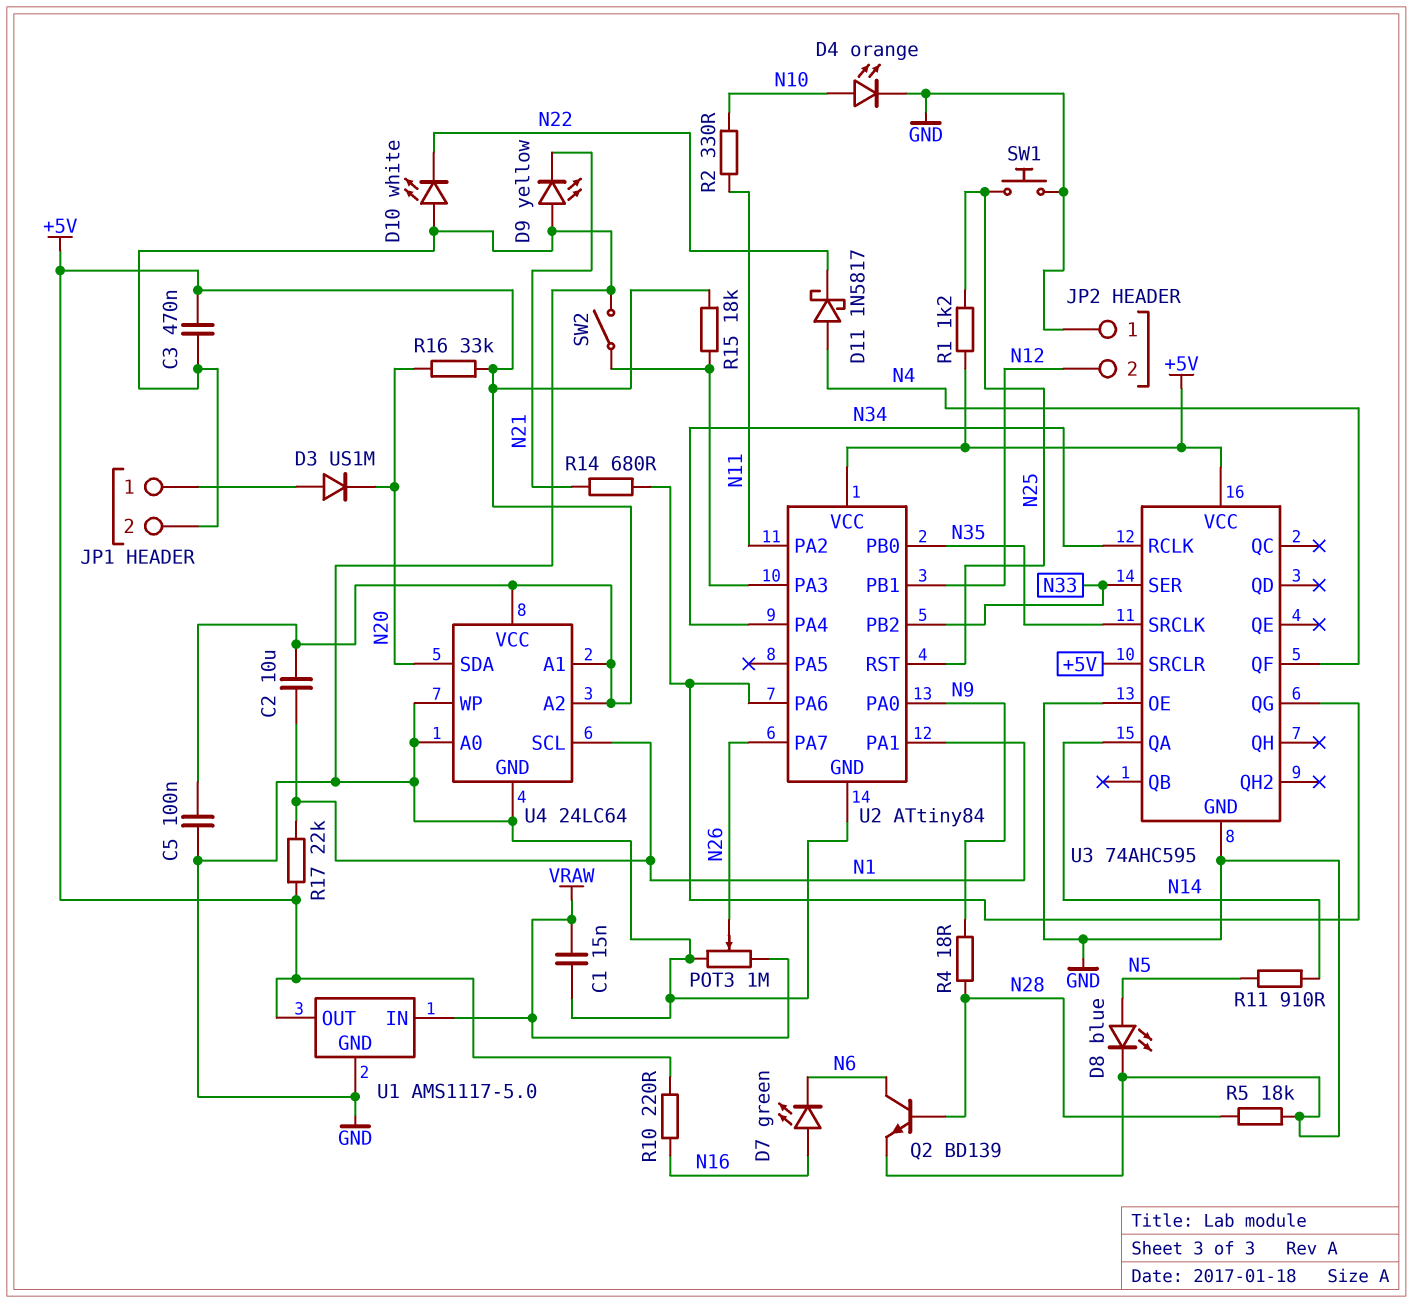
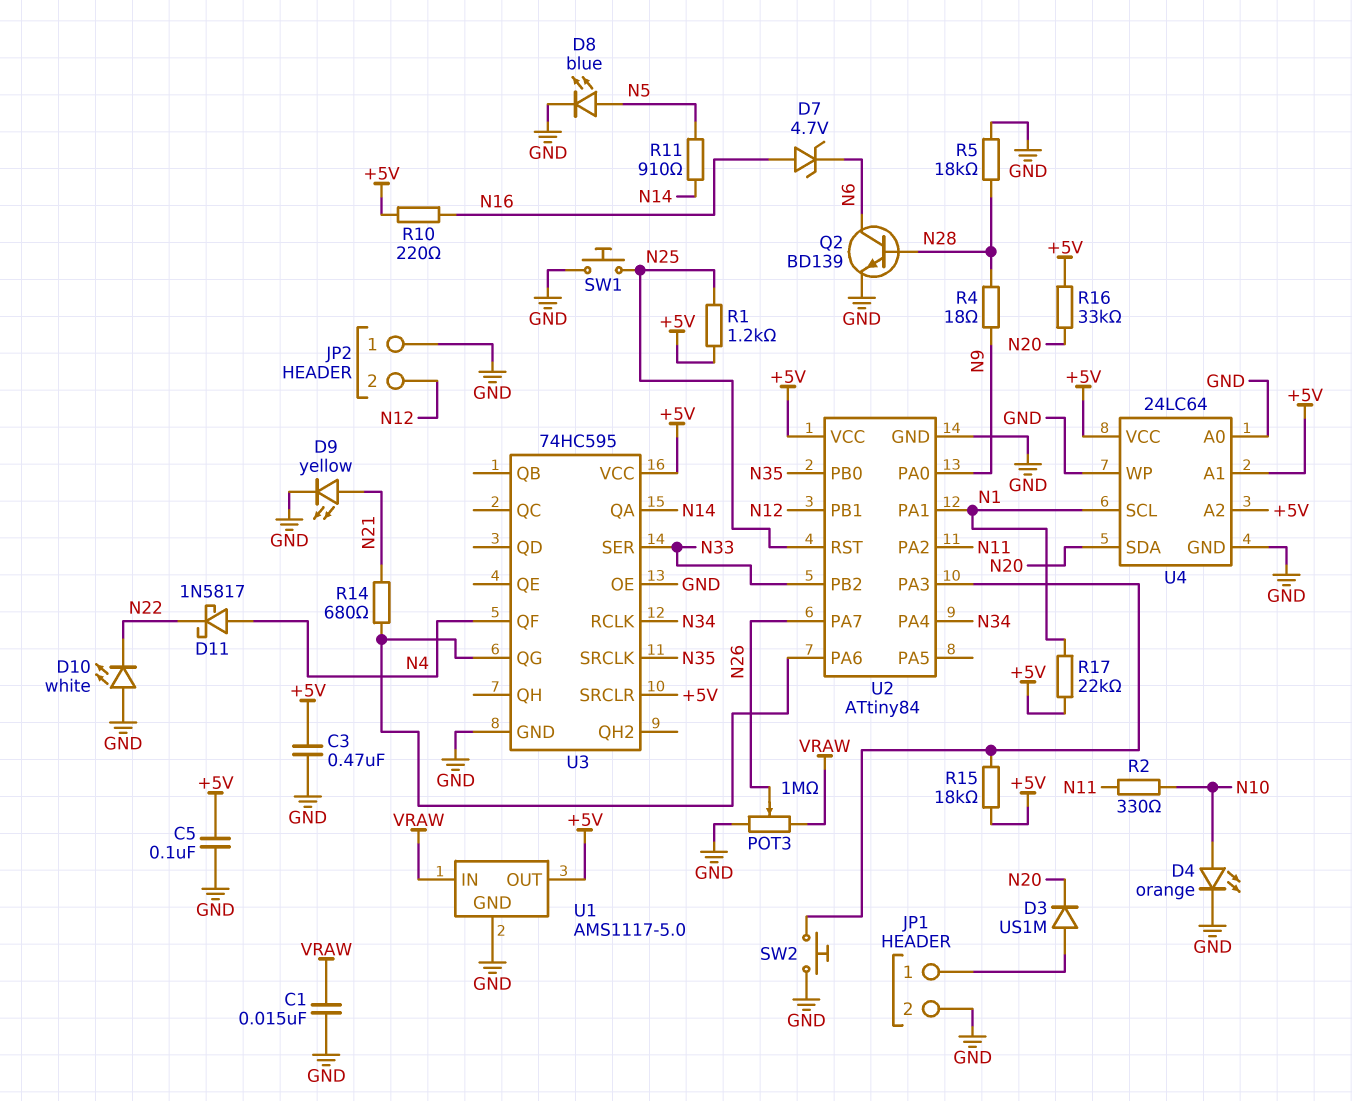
C2: 10uF (+5V, N1) -> none
D7: LED green (A N16, K N6) -> zener 4.7V (A N16, K N6)
D9: LED yellow (A GND, K N21) -> LED yellow (A N21, K GND)
SW2: switch (GND, U2/PA3) -> button (GND, U2/PA3)
U3: 74AHC595 -> 74HC595

